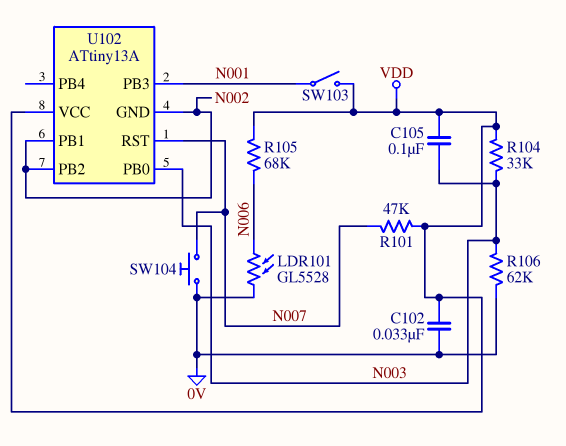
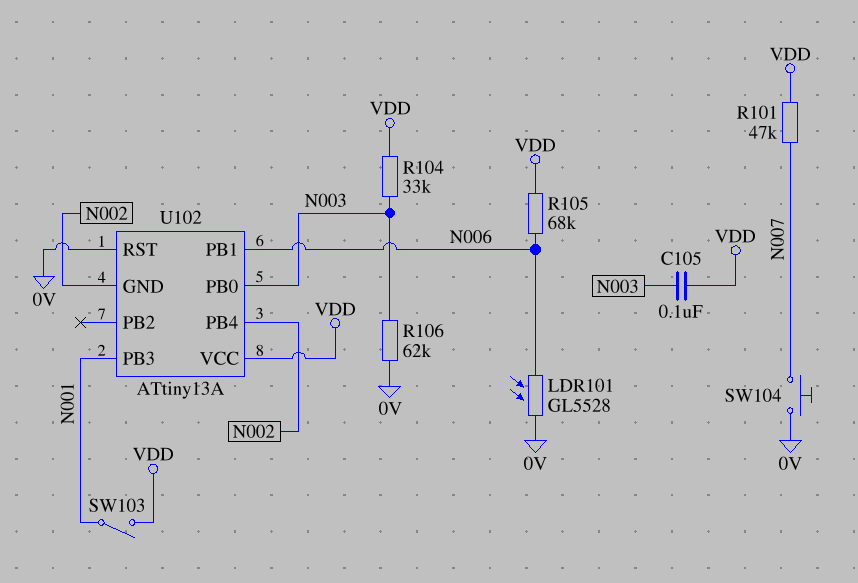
C102: 33nF (0V, VDD) -> none
U102 pin PB1: N002 -> N006
U102 pin PB2: N002 -> none
U102 pin PB4: none -> N002
U102 pin RST: N007 -> 0V

